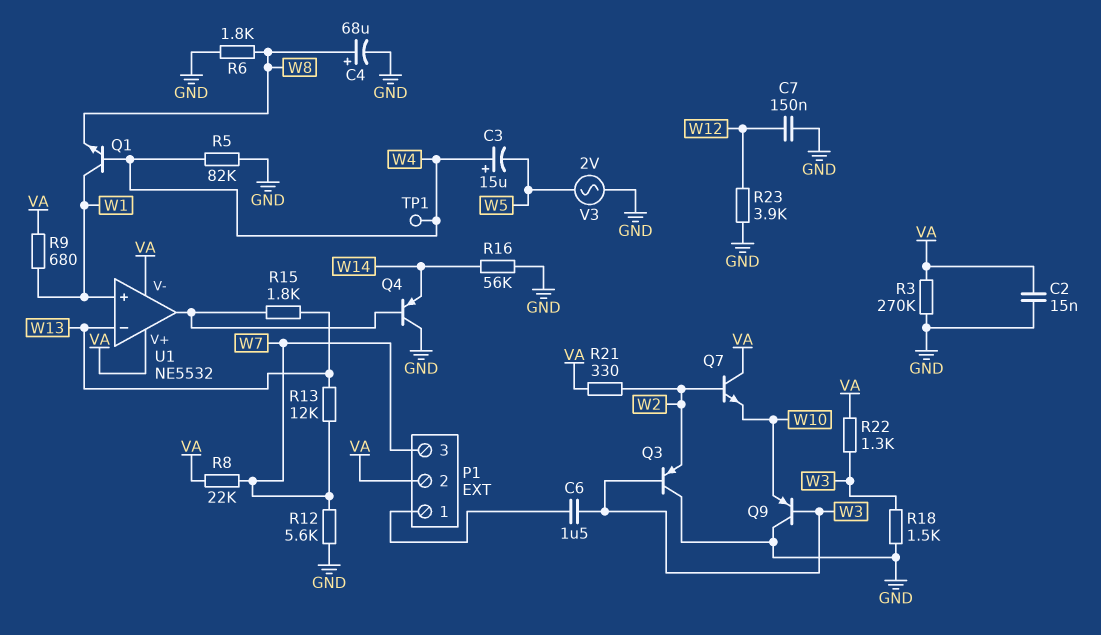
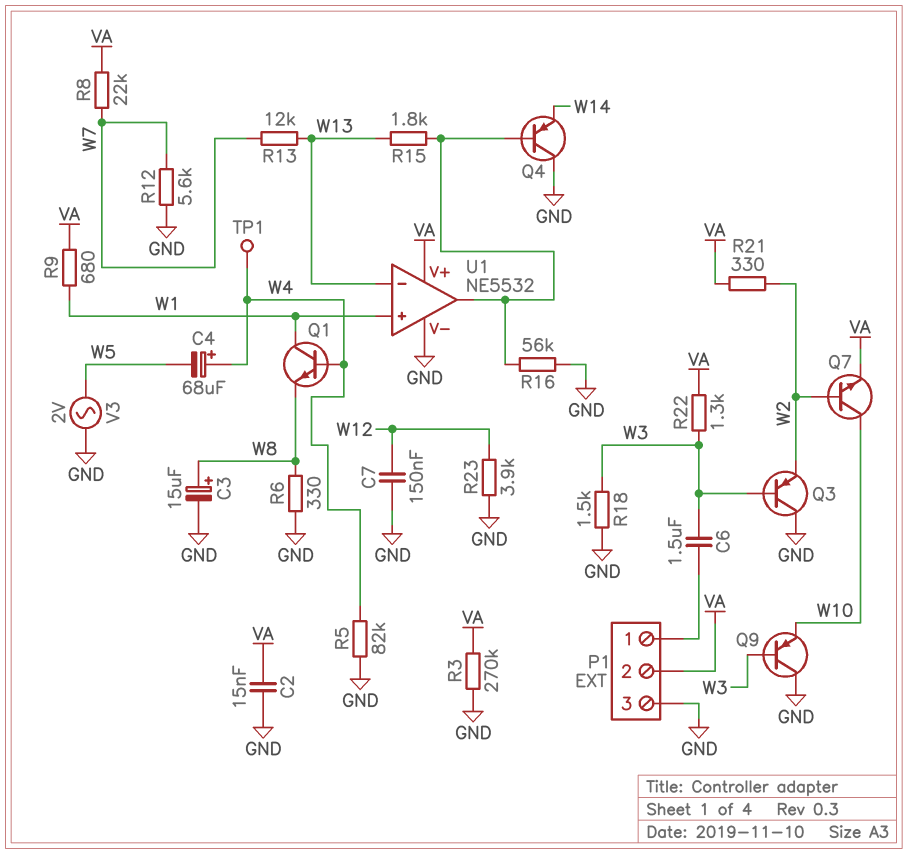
C3: 15uF (plus W4, minus W5) -> 15uF (plus W8, minus GND)
C4: 68uF (plus W8, minus GND) -> 68uF (plus W4, minus W5)
P1 pin 3: W7 -> GND
Q7: NPN (B W2, C VA, E W10) -> NPN (B W2, C W10, E VA)
R6: 1.8k (GND, W8) -> 330 (GND, W8)
R16: 56k (GND, W14) -> 56k (GND, U1/out)
U1 pin V-: VA -> GND

